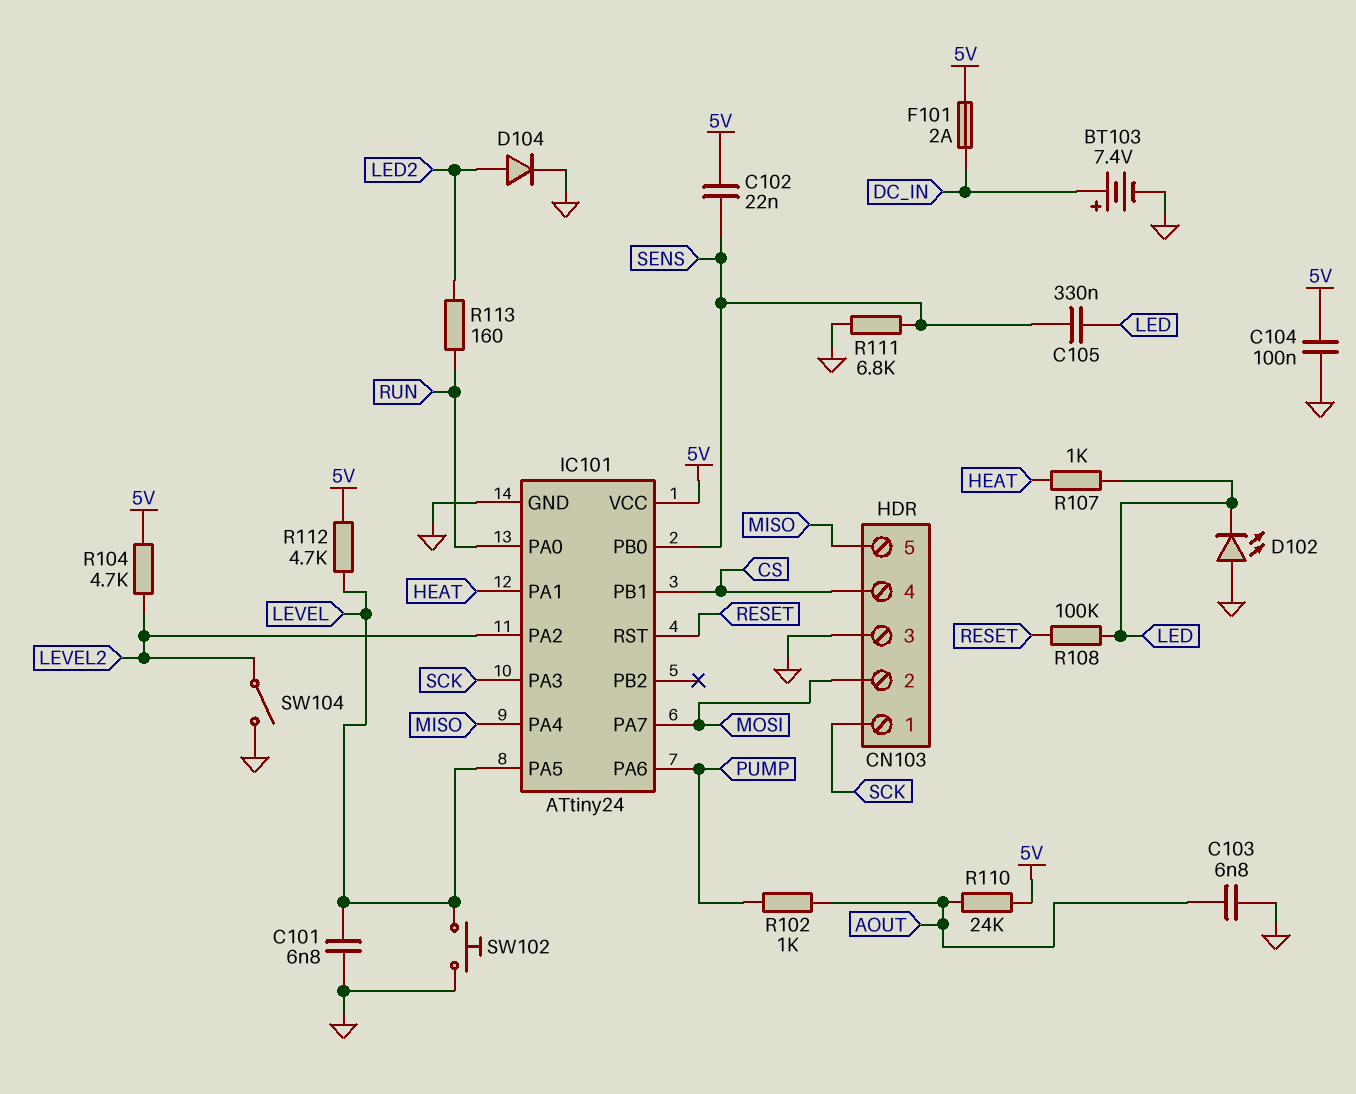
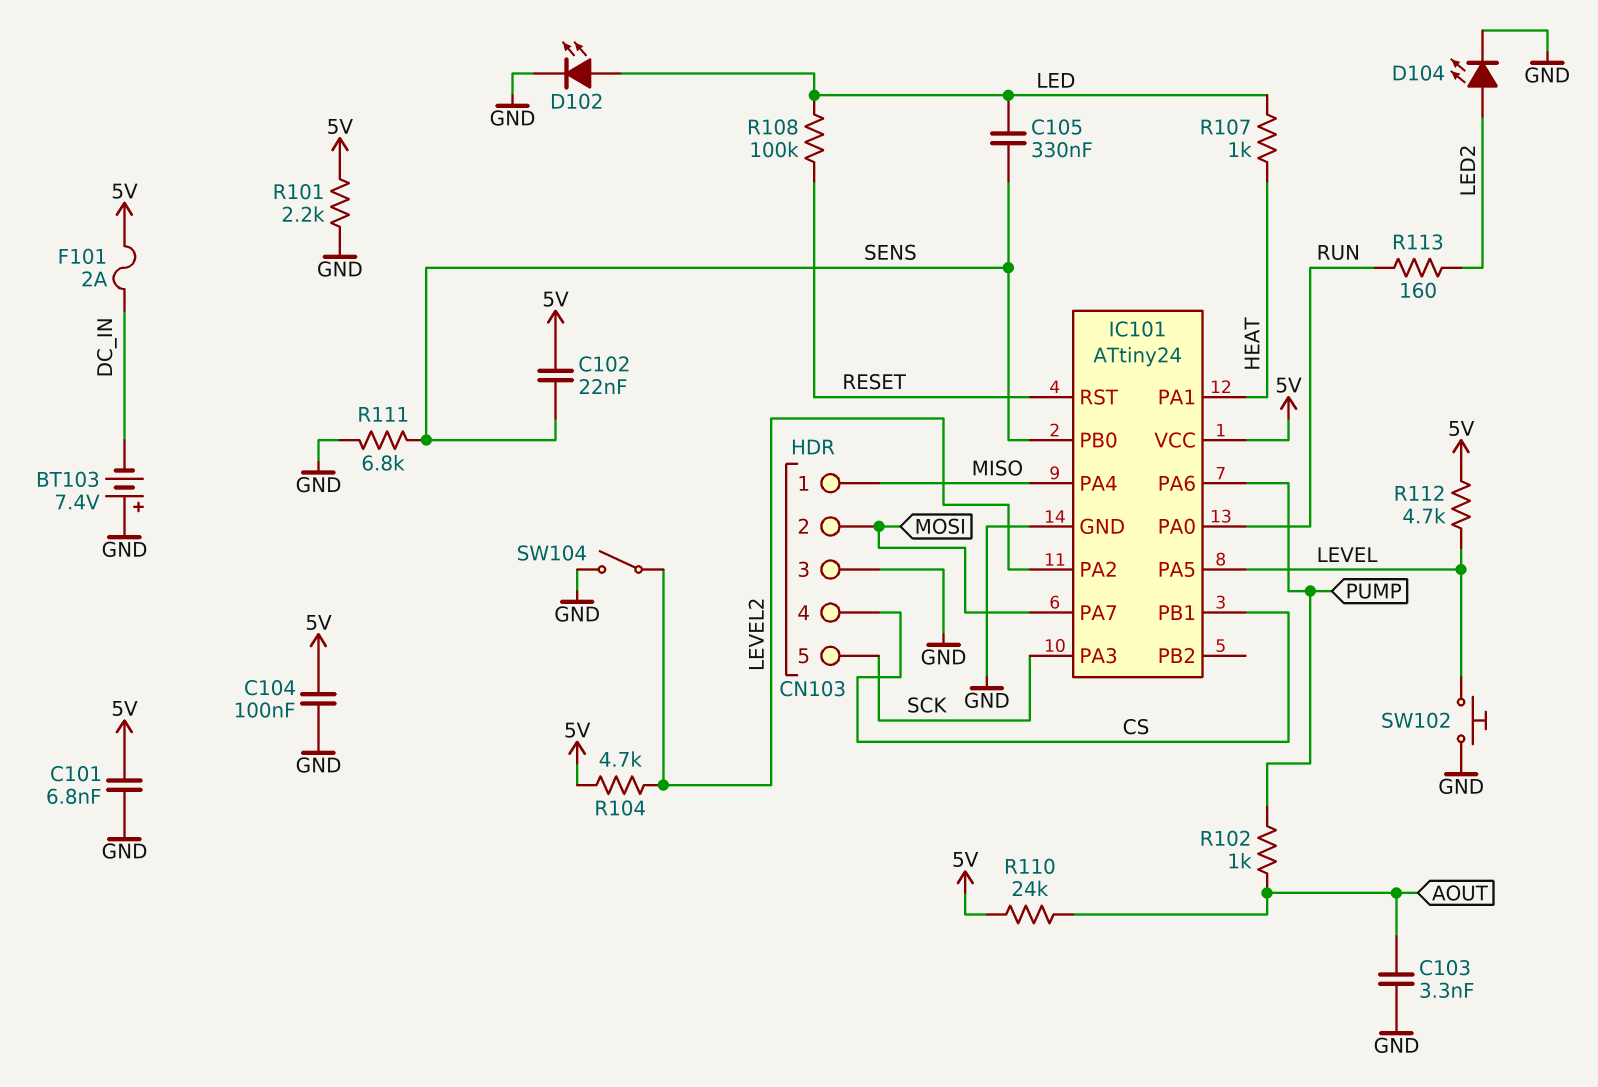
BT103: 7.4V (plus DC_IN, minus GND) -> 7.4V (plus GND, minus DC_IN)
C101: 6.8nF (GND, LEVEL) -> 6.8nF (5V, GND)
C103: 6.8nF (AOUT, GND) -> 3.3nF (AOUT, GND)
CN103 pin 1: SCK -> MISO
CN103 pin 5: MISO -> SCK
D102: LED (A GND, K LED) -> LED (A LED, K GND)
D104: diode (A LED2, K GND) -> LED (A LED2, K GND)
R101: none -> 2.2k (5V, GND)

